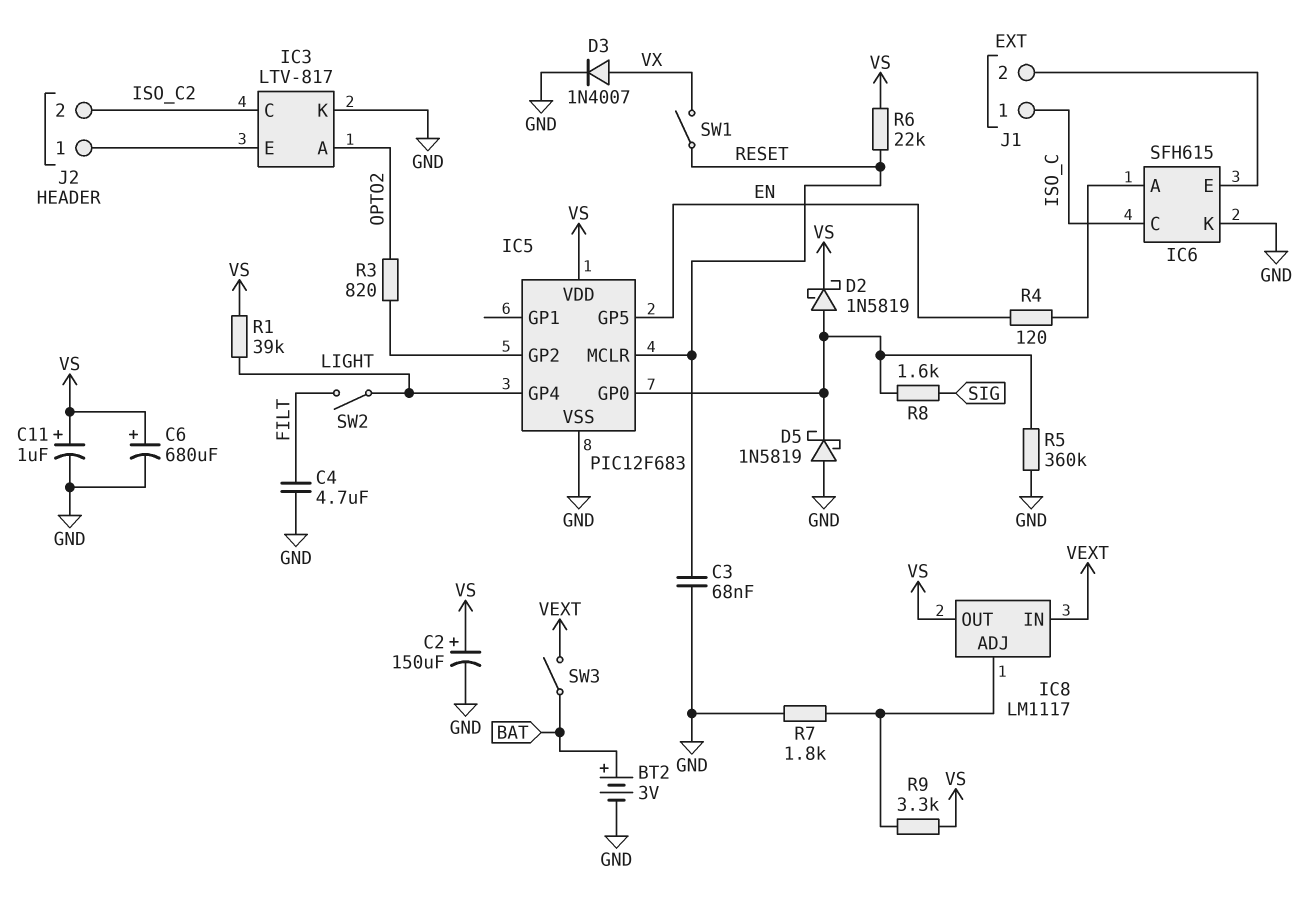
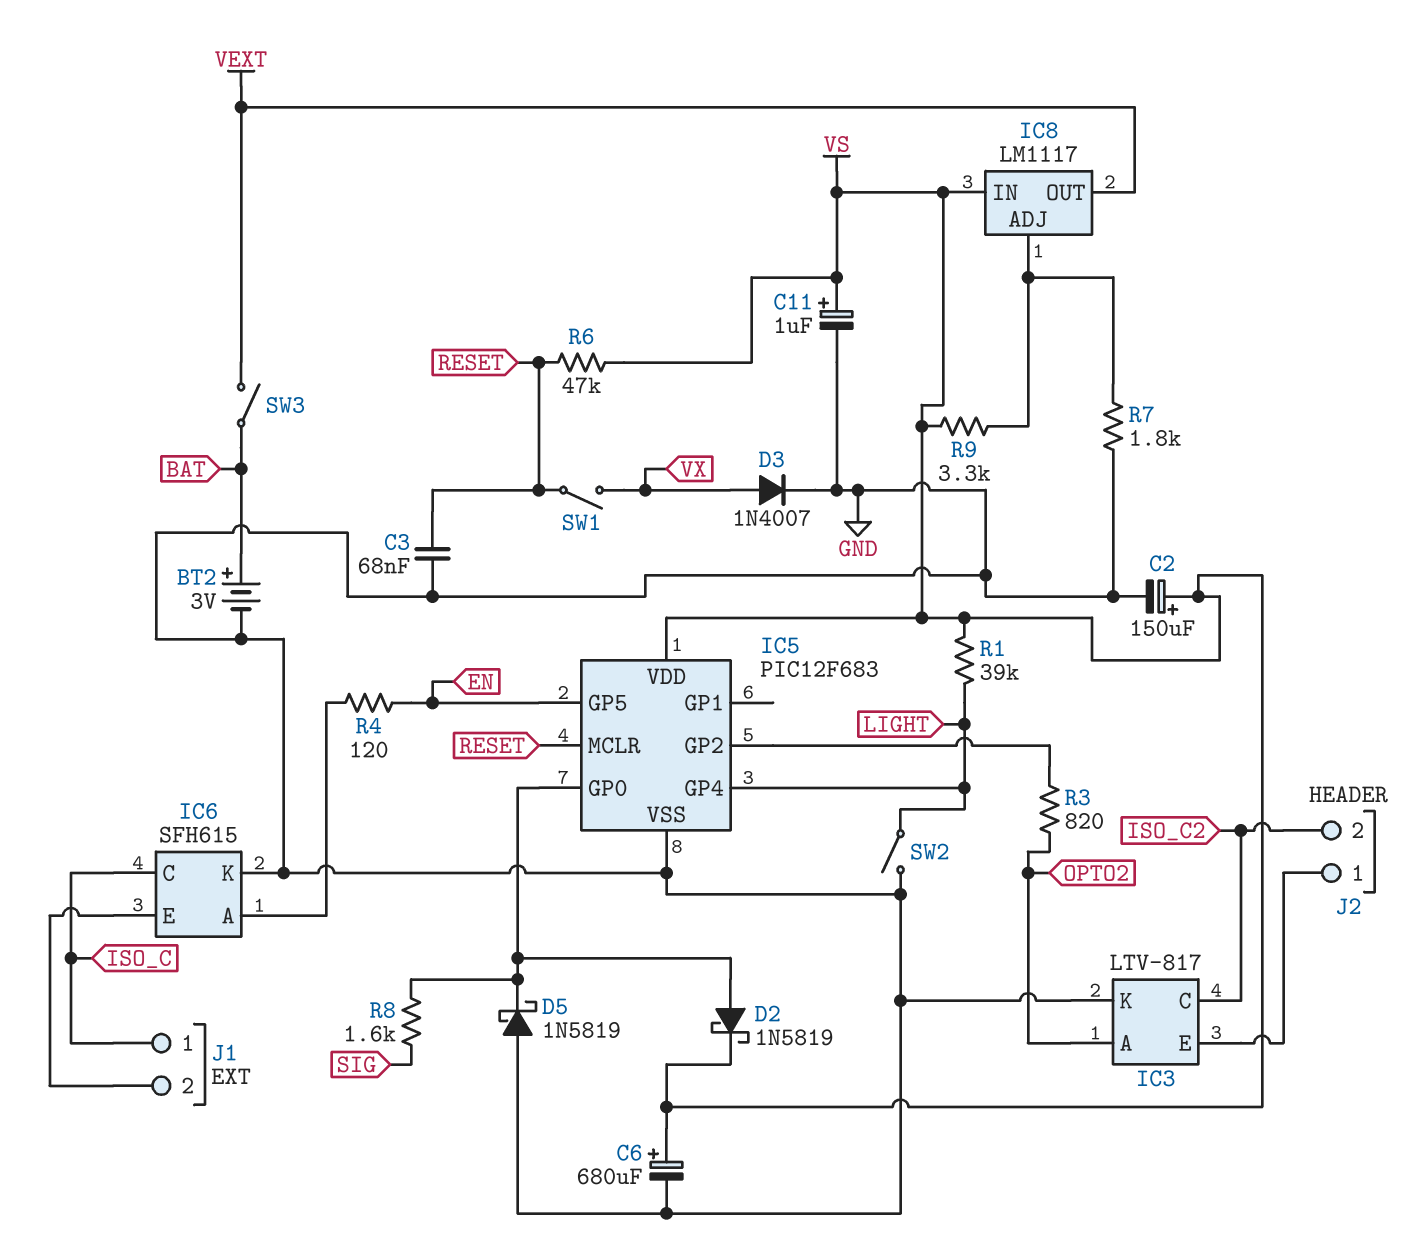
C4: 4.7uF (FILT, GND) -> none
IC8 pin IN: VEXT -> VS
IC8 pin OUT: VS -> VEXT
R5: 360k (GND, IC5/GP0) -> none
R6: 22k (RESET, VS) -> 47k (RESET, VS)
SW2: switch (FILT, LIGHT) -> switch (GND, LIGHT)

